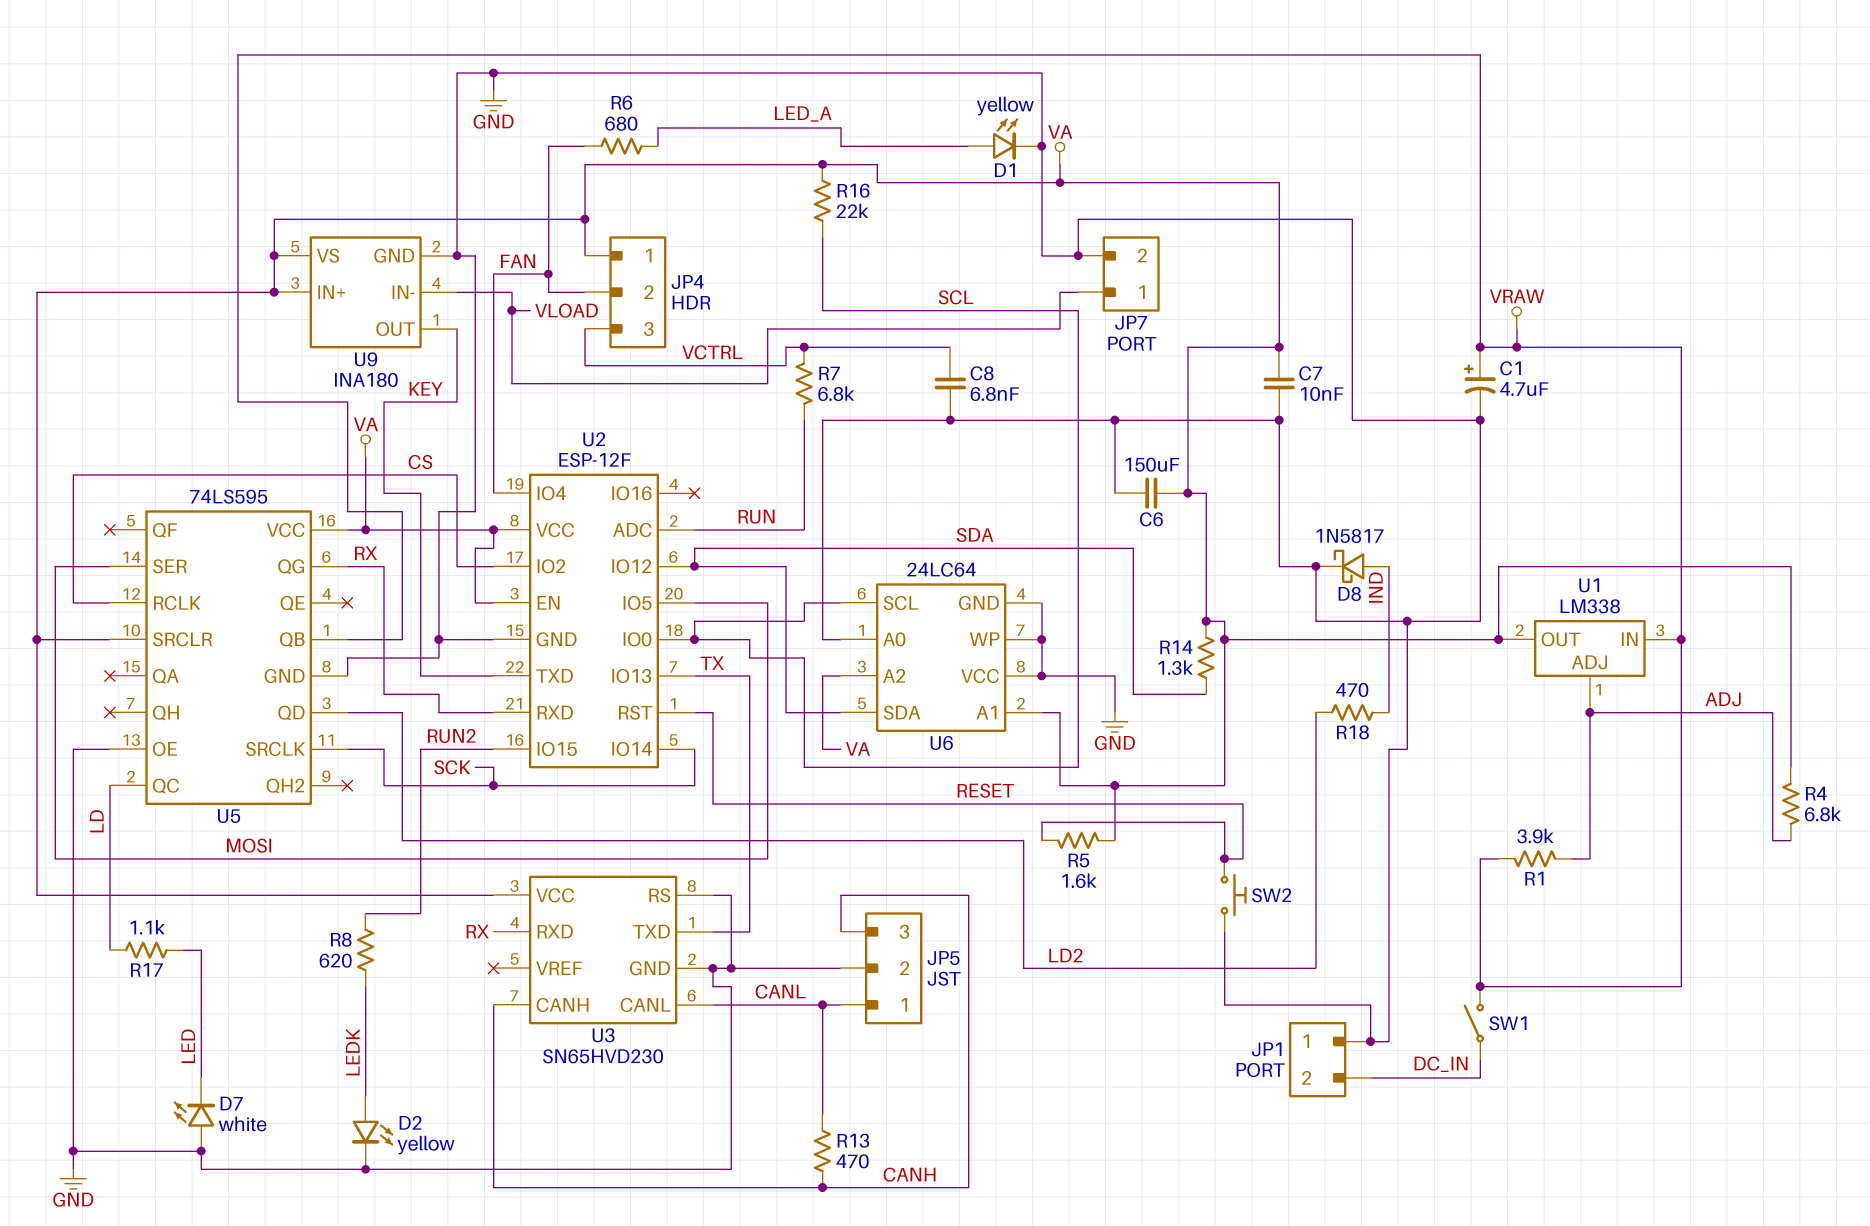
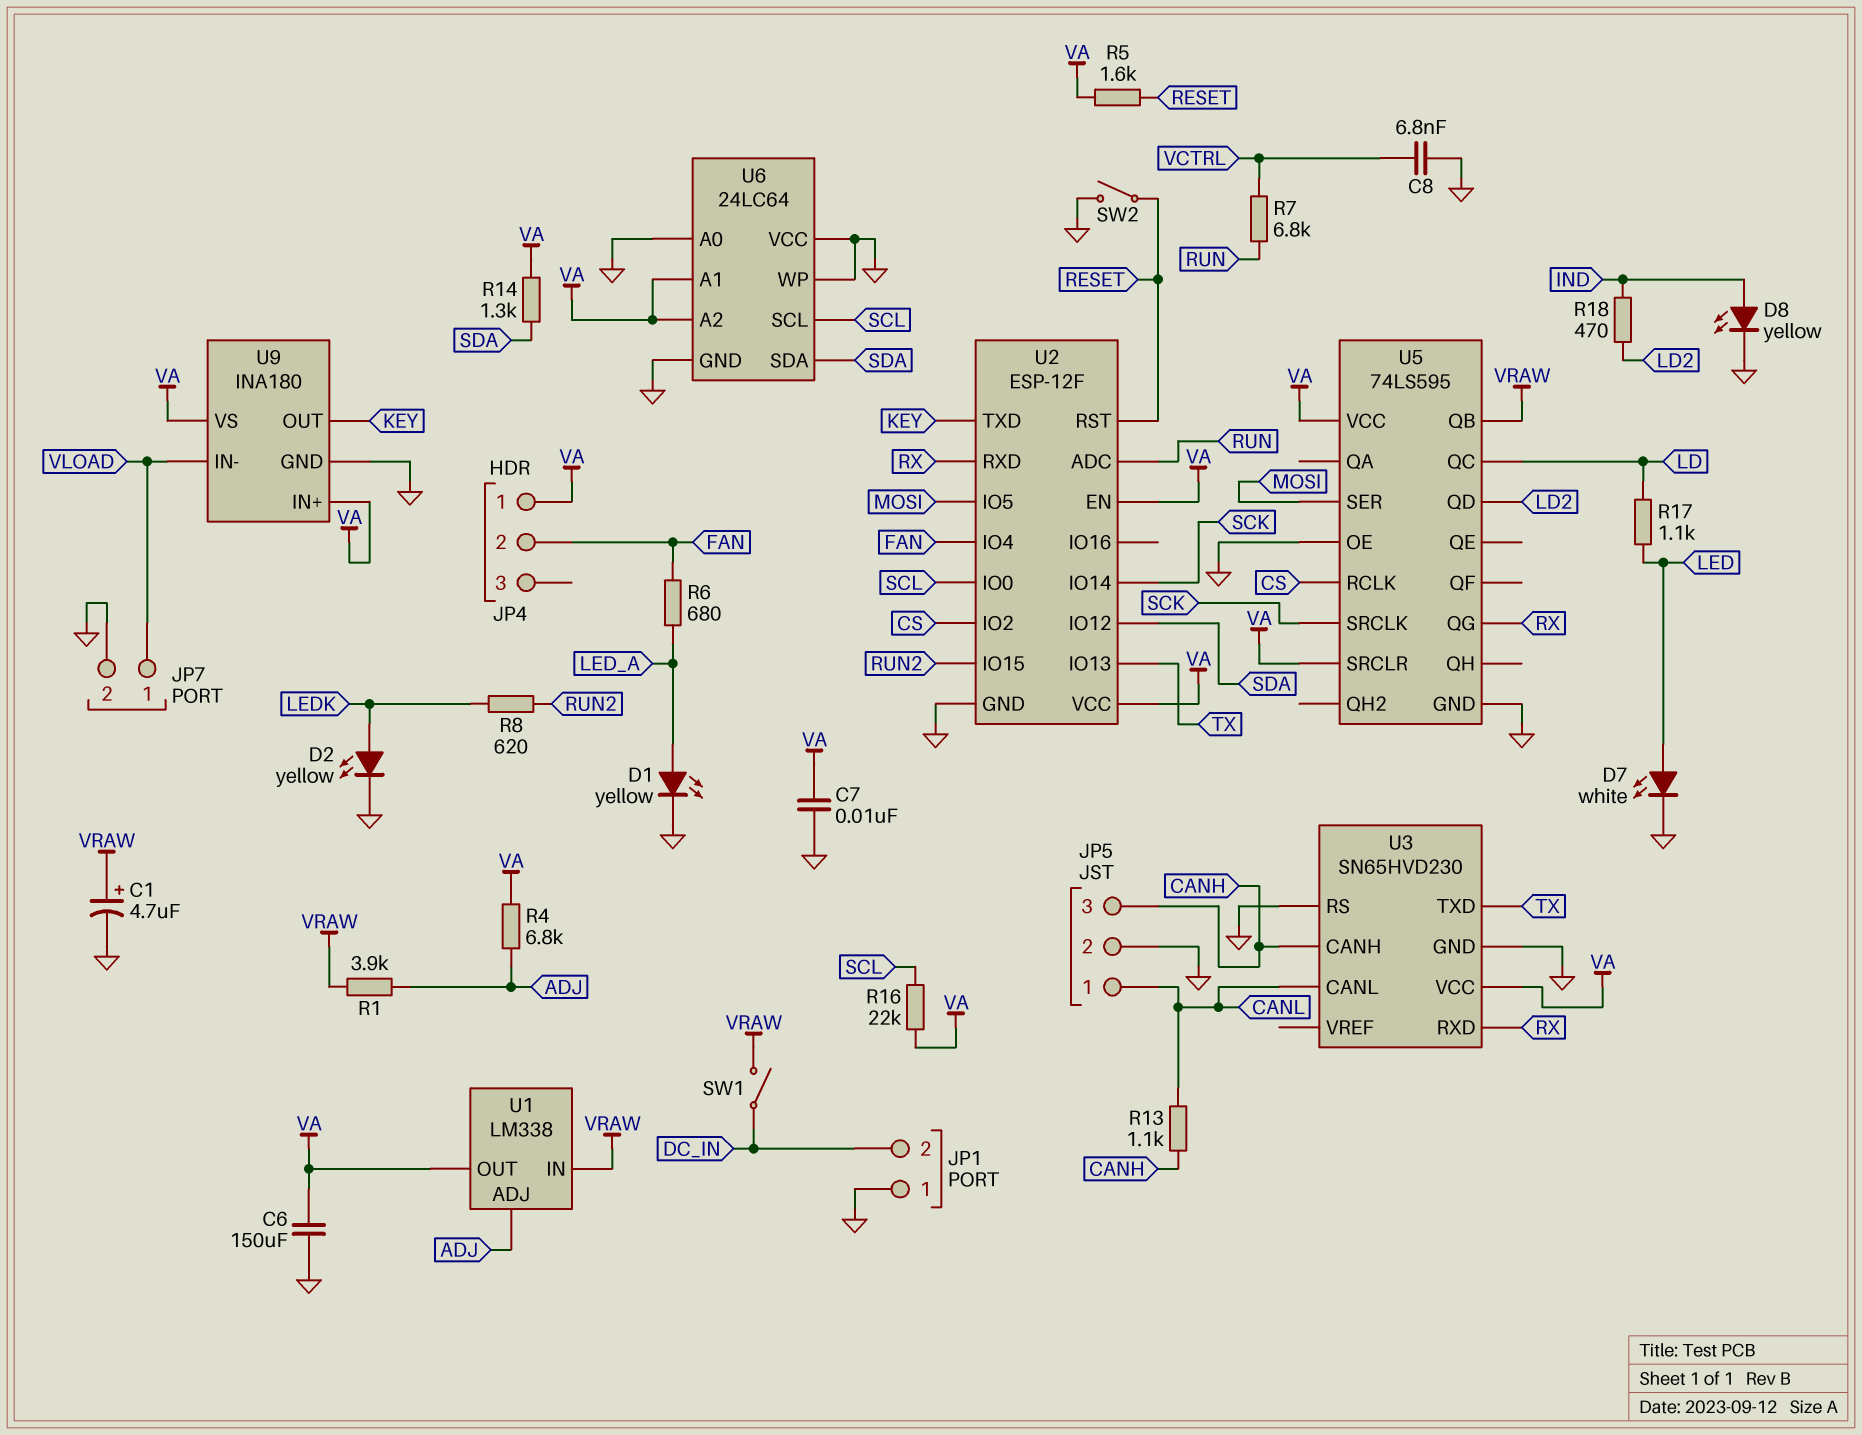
D7: LED white (A GND, K LED) -> LED white (A LED, K GND)
D8: schottky 1N5817 (A IND, K GND) -> LED yellow (A IND, K GND)
JP4 pin 3: VCTRL -> none
R13: 470 (CANH, CANL) -> 1.1k (CANH, CANL)
SW2: button (GND, RESET) -> switch (GND, RESET)

